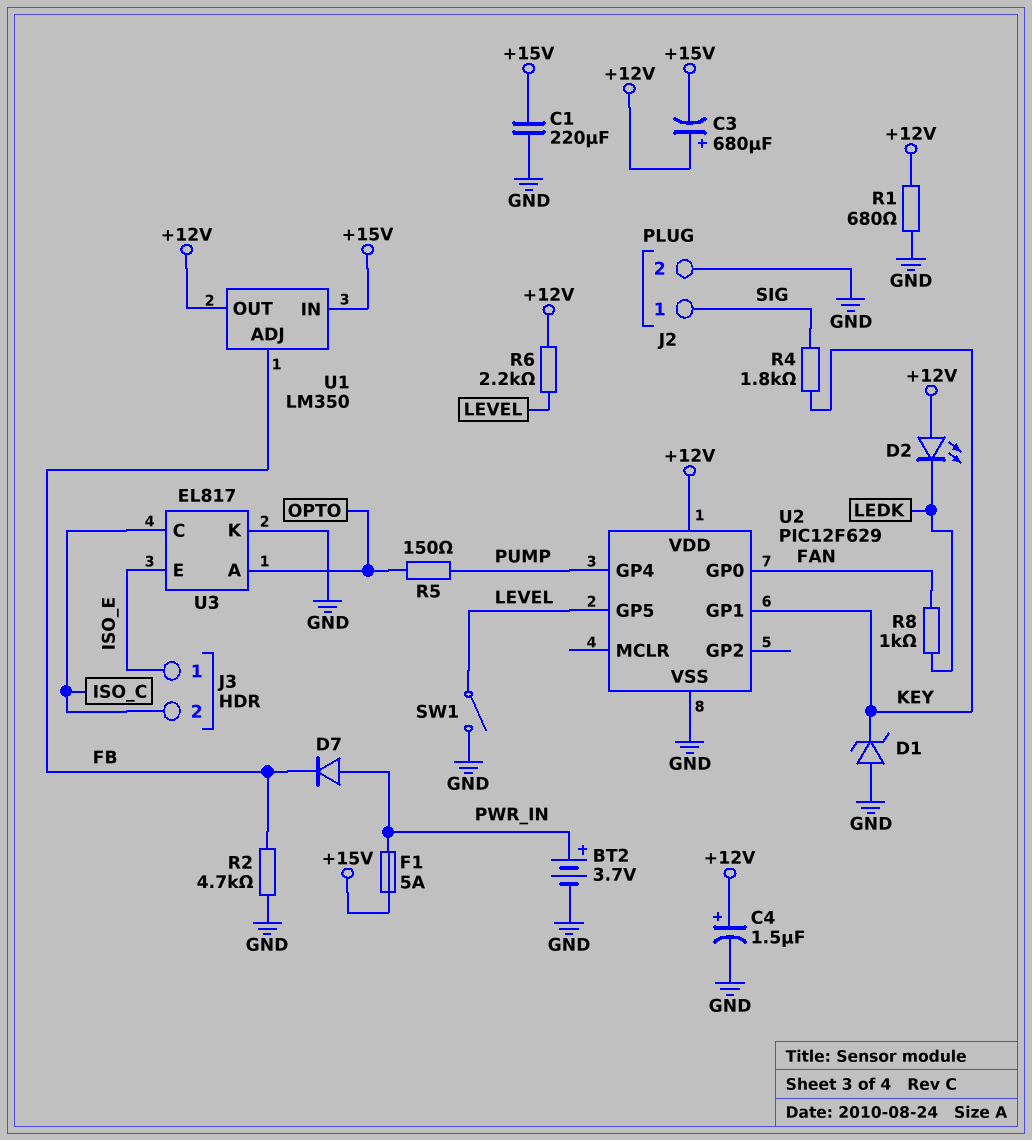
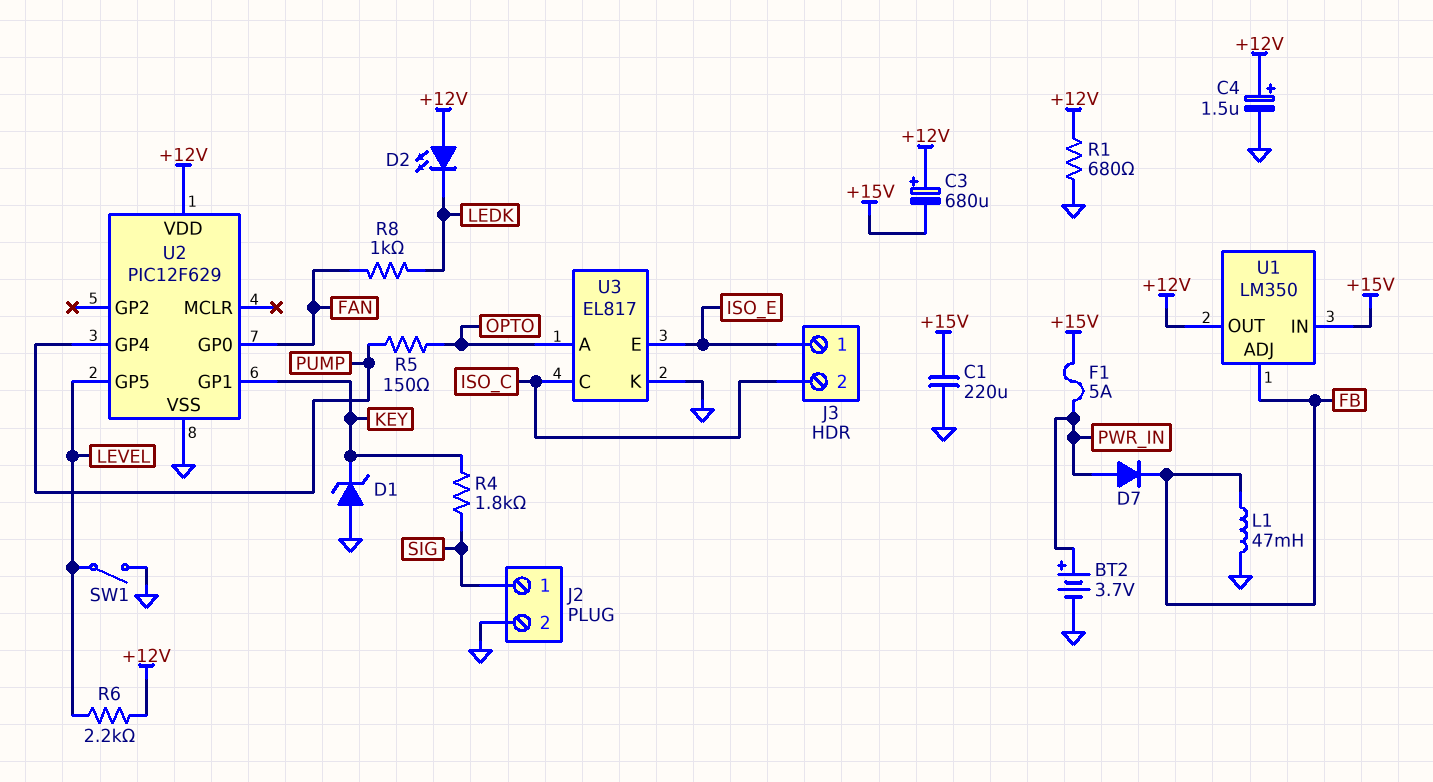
L1: none -> 47mH (FB, GND)
R2: 4.7k (FB, GND) -> none

